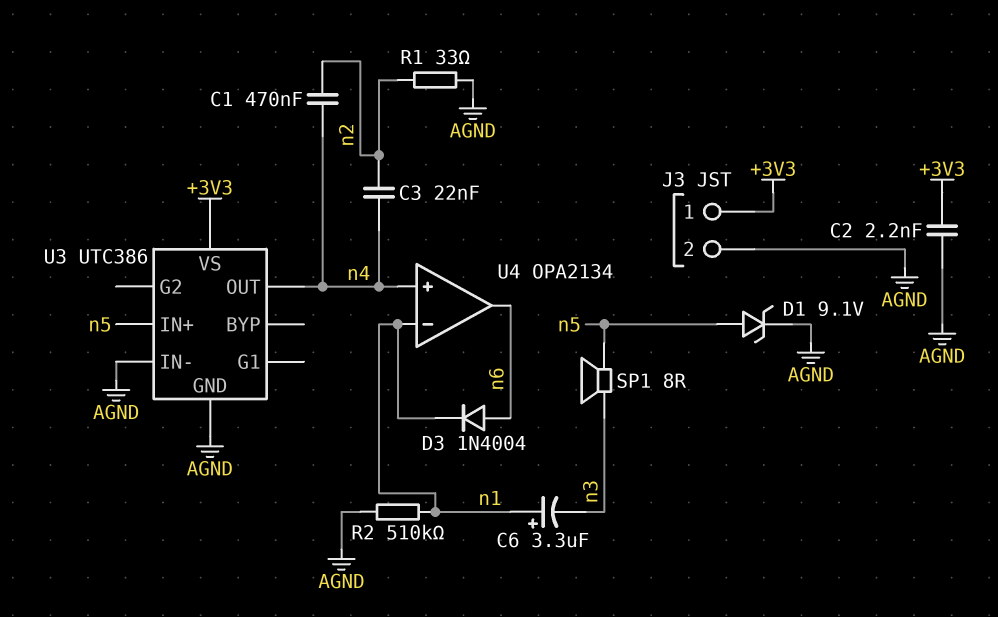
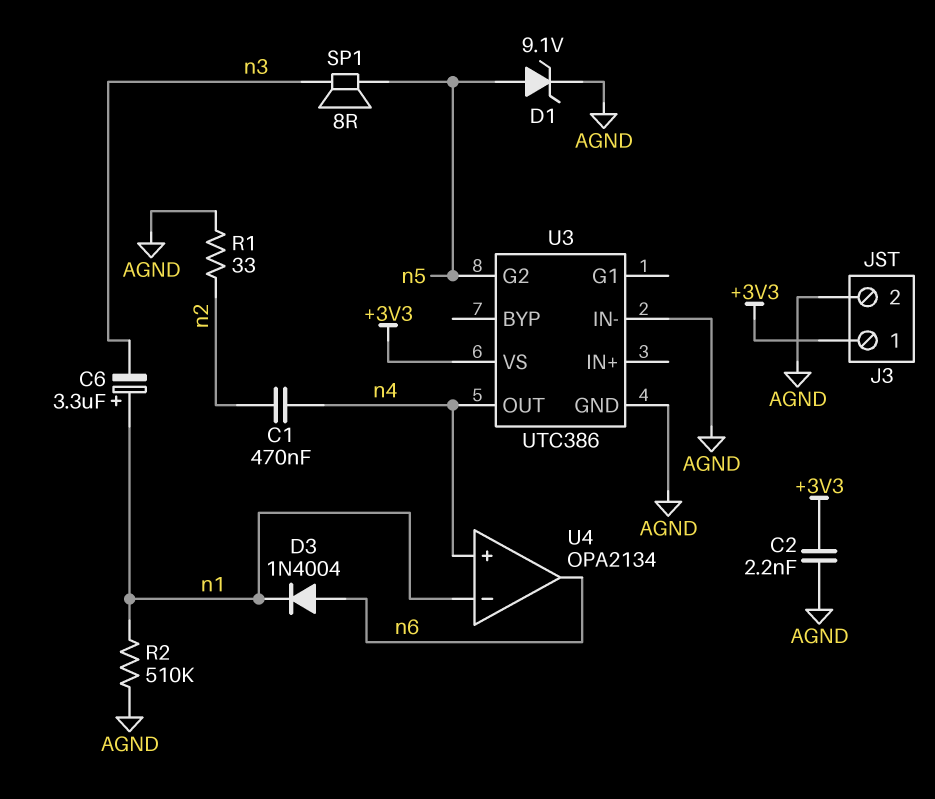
C3: 22nF (n2, n4) -> none
U3 pin G2: none -> n5
U3 pin IN+: n5 -> none

